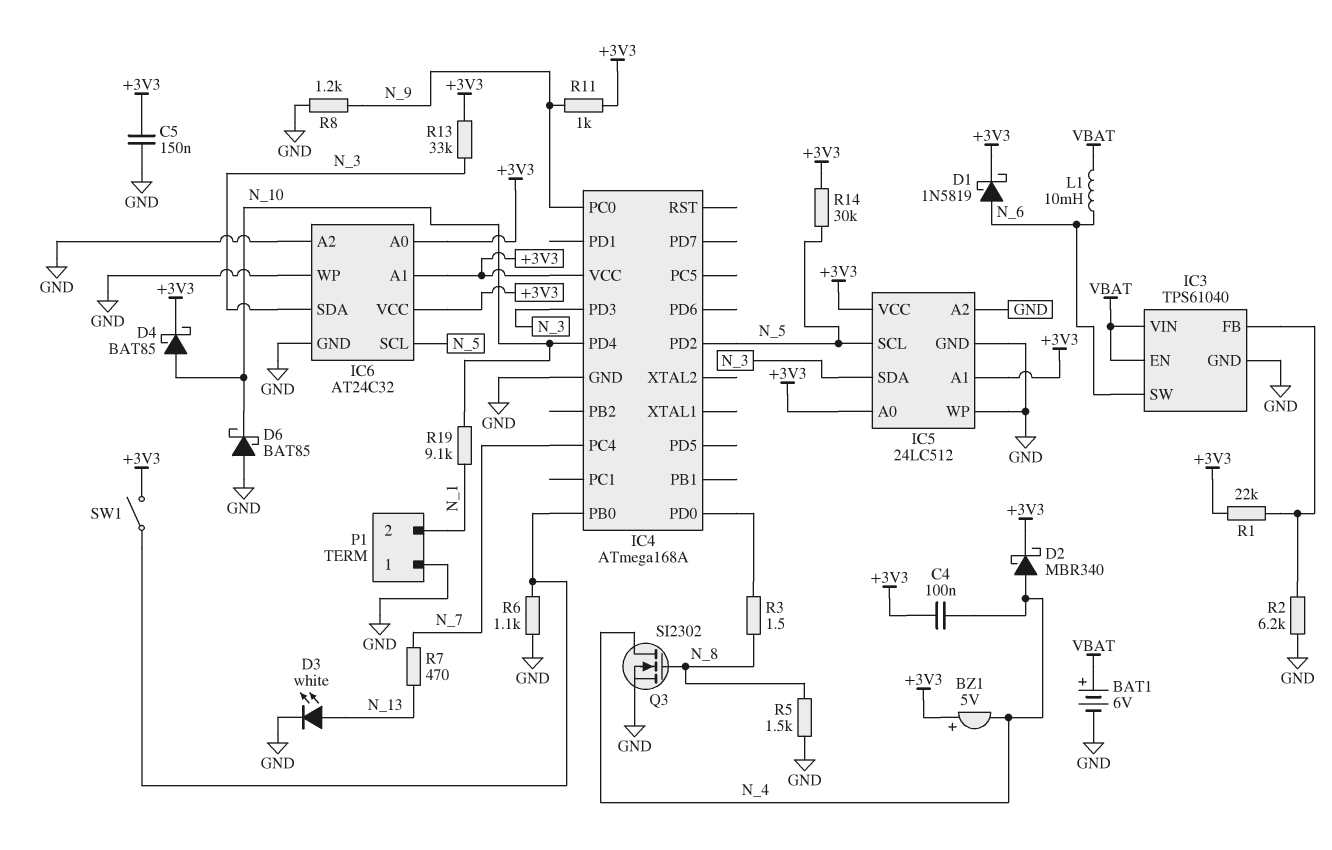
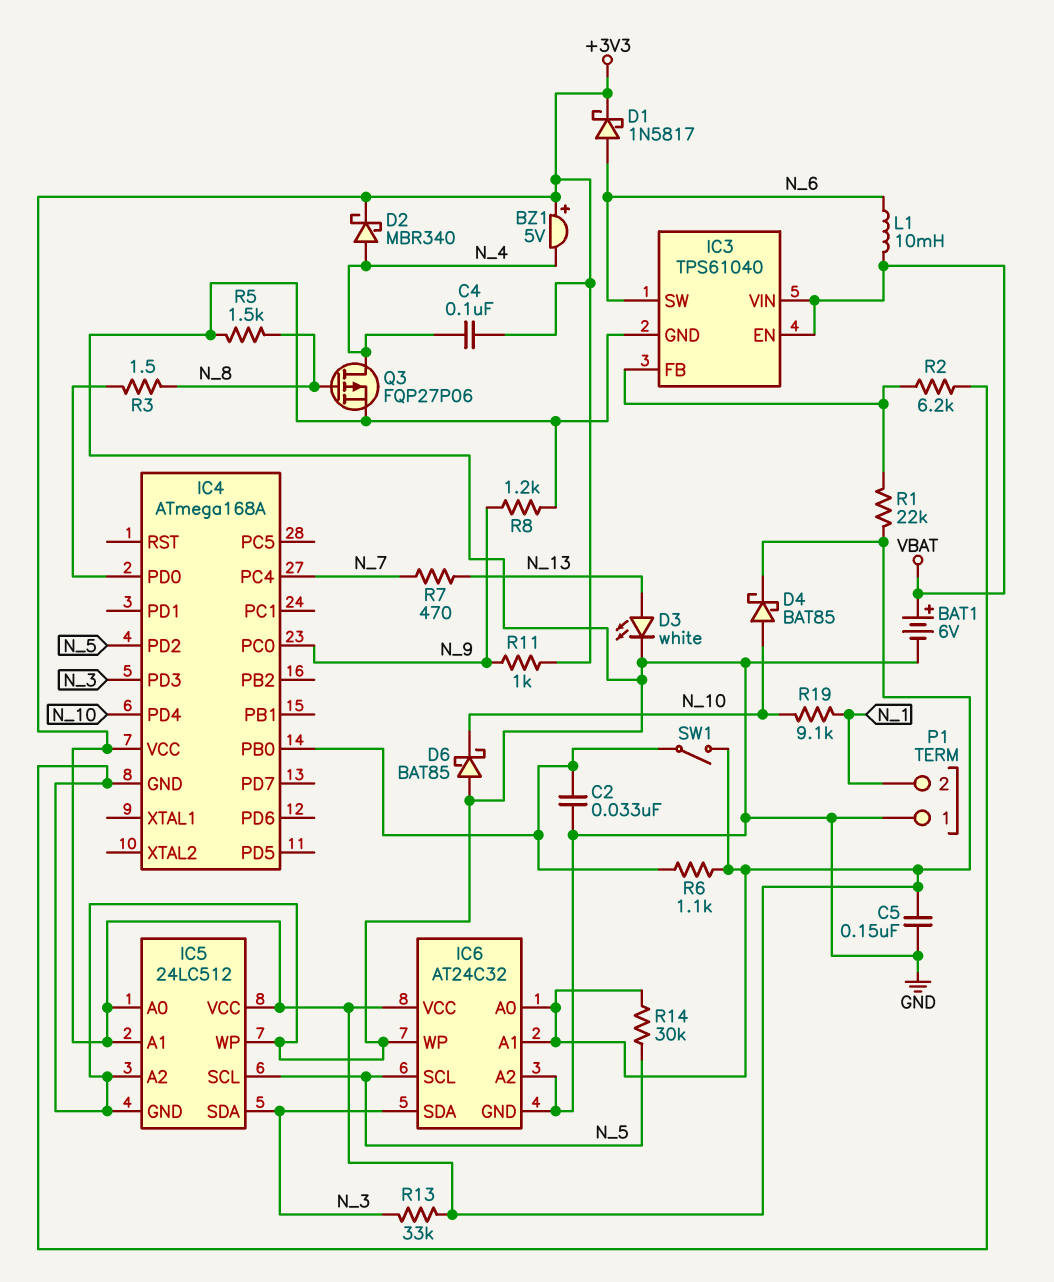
C2: none -> 33nF (GND, IC4/PB0)
D1: schottky 1N5819 (A N_6, K +3V3) -> schottky 1N5817 (A N_6, K +3V3)
Q3: NMOS SI2302 (G N_8, D N_4, S GND) -> PMOS FQP27P06 (G N_8, D N_4, S GND)
R6: 1.1k (GND, IC4/PB0) -> 1.1k (+3V3, IC4/PB0)

